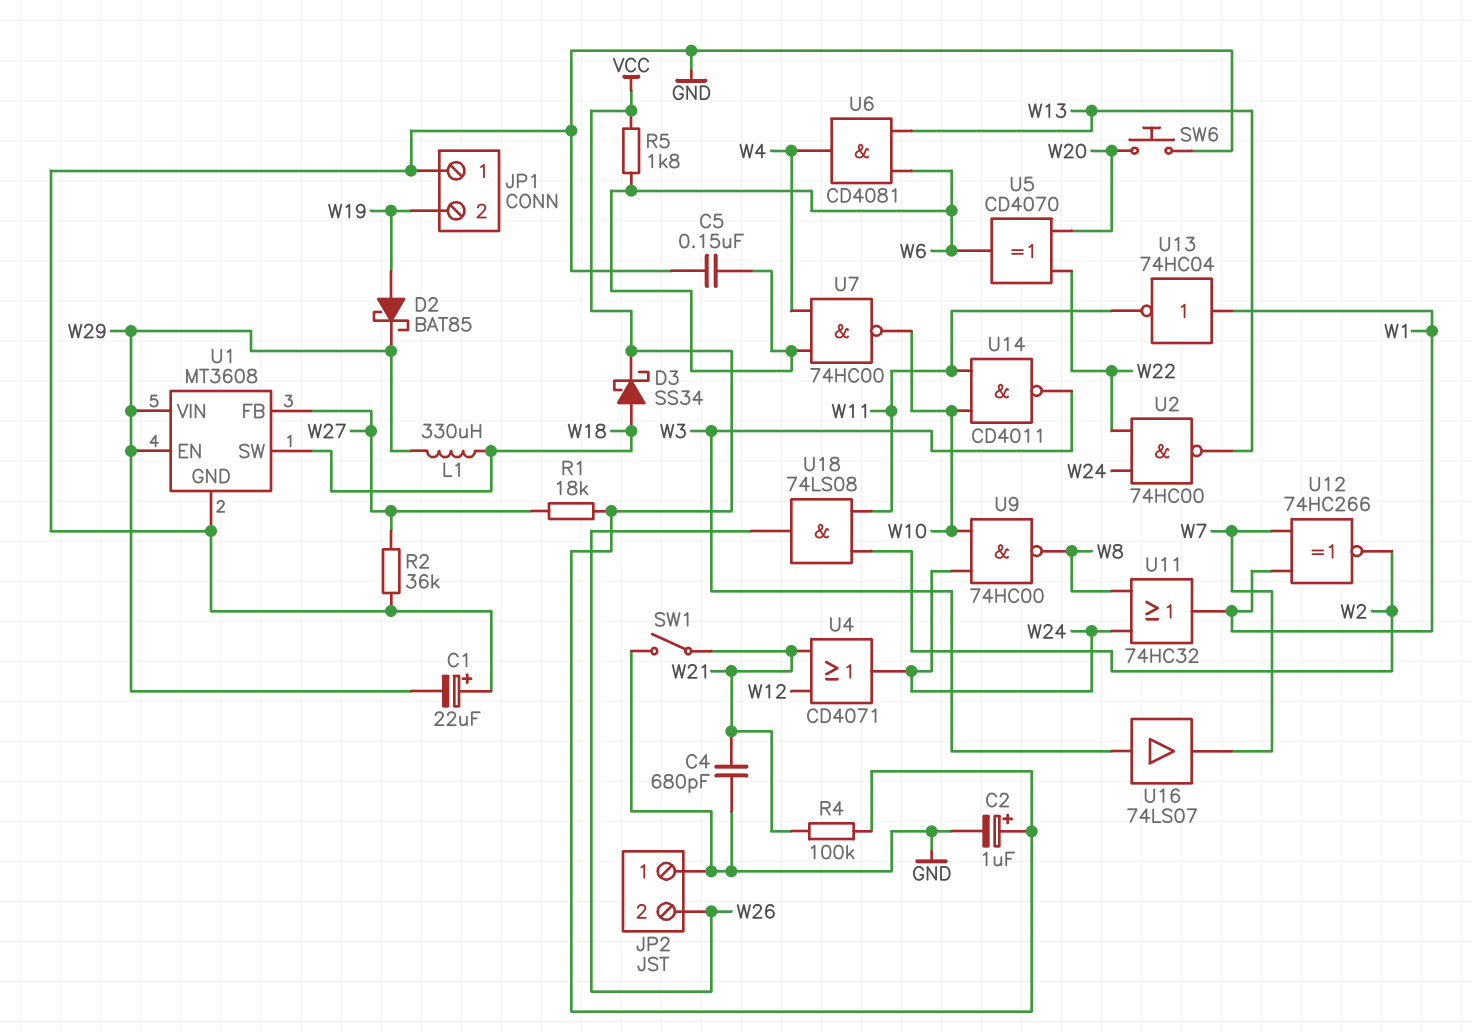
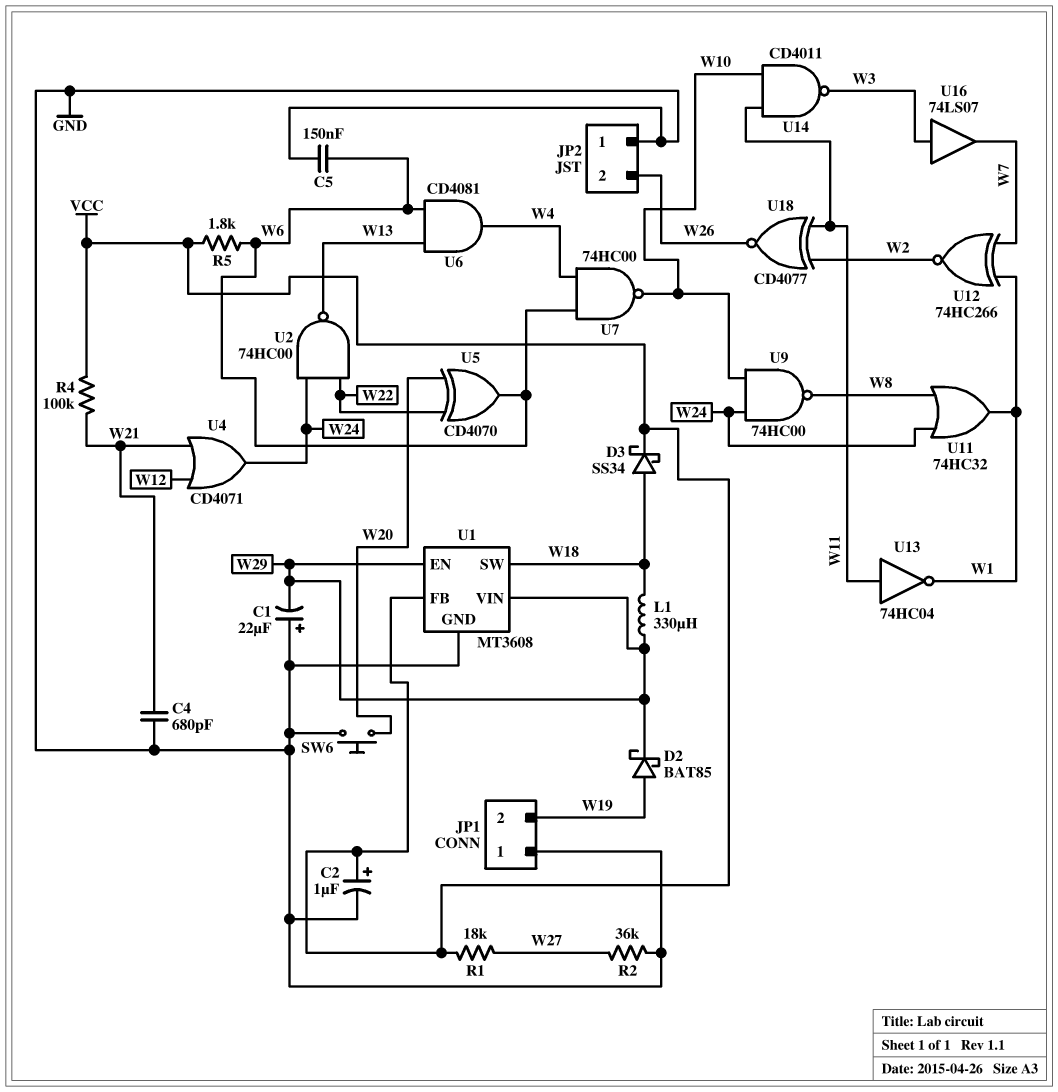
SW1: switch (GND, W21) -> none
U1 pin FB: W27 -> VCC
U13: NOT 74HC04 (in W1, out W11) -> NOT 74HC04 (in W11, out W1)
U18: AND 74LS08 (in W2, in W11, out W26) -> XNOR CD4077 (in W2, in W11, out W26)

